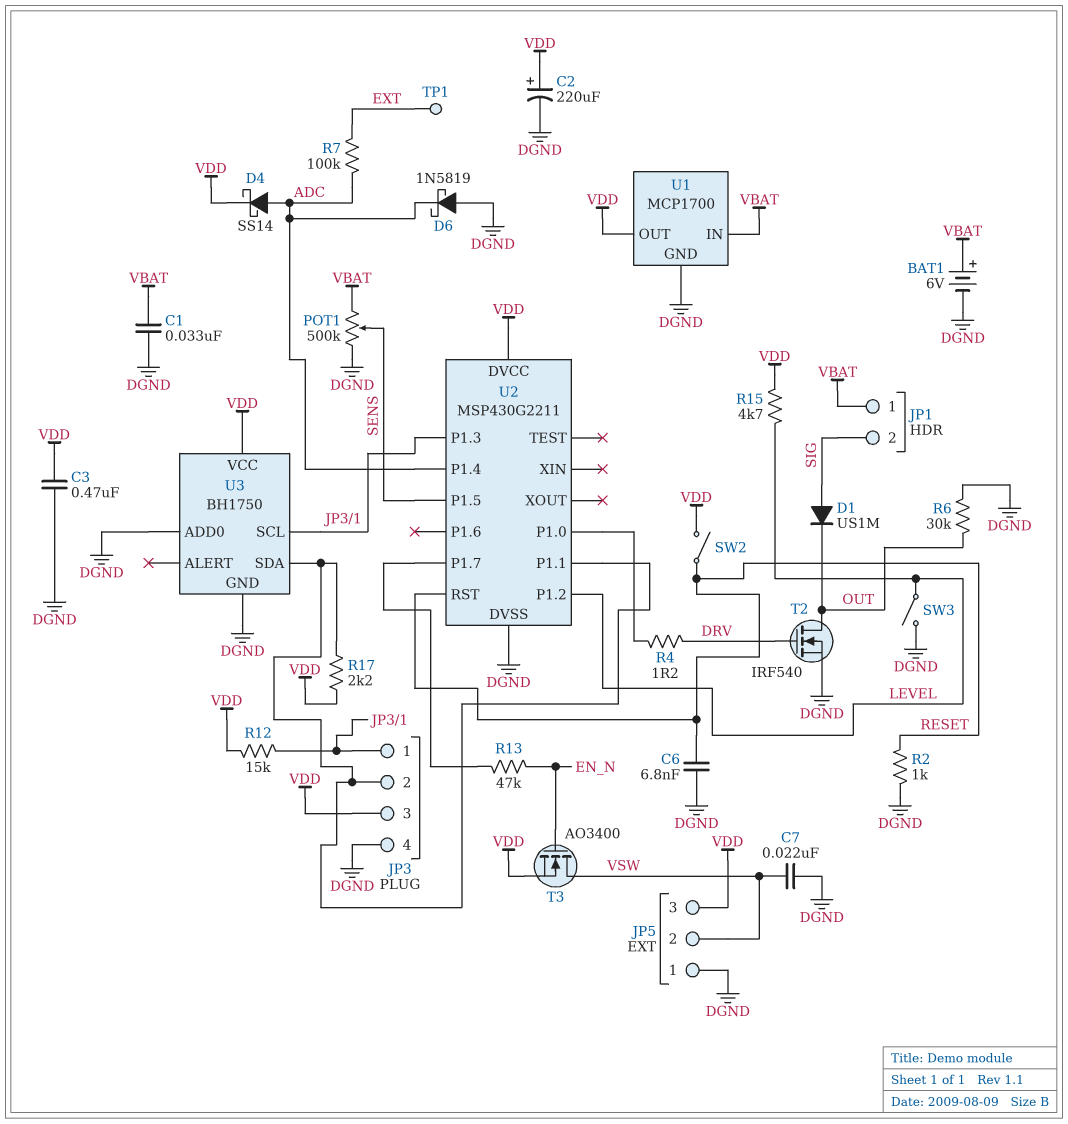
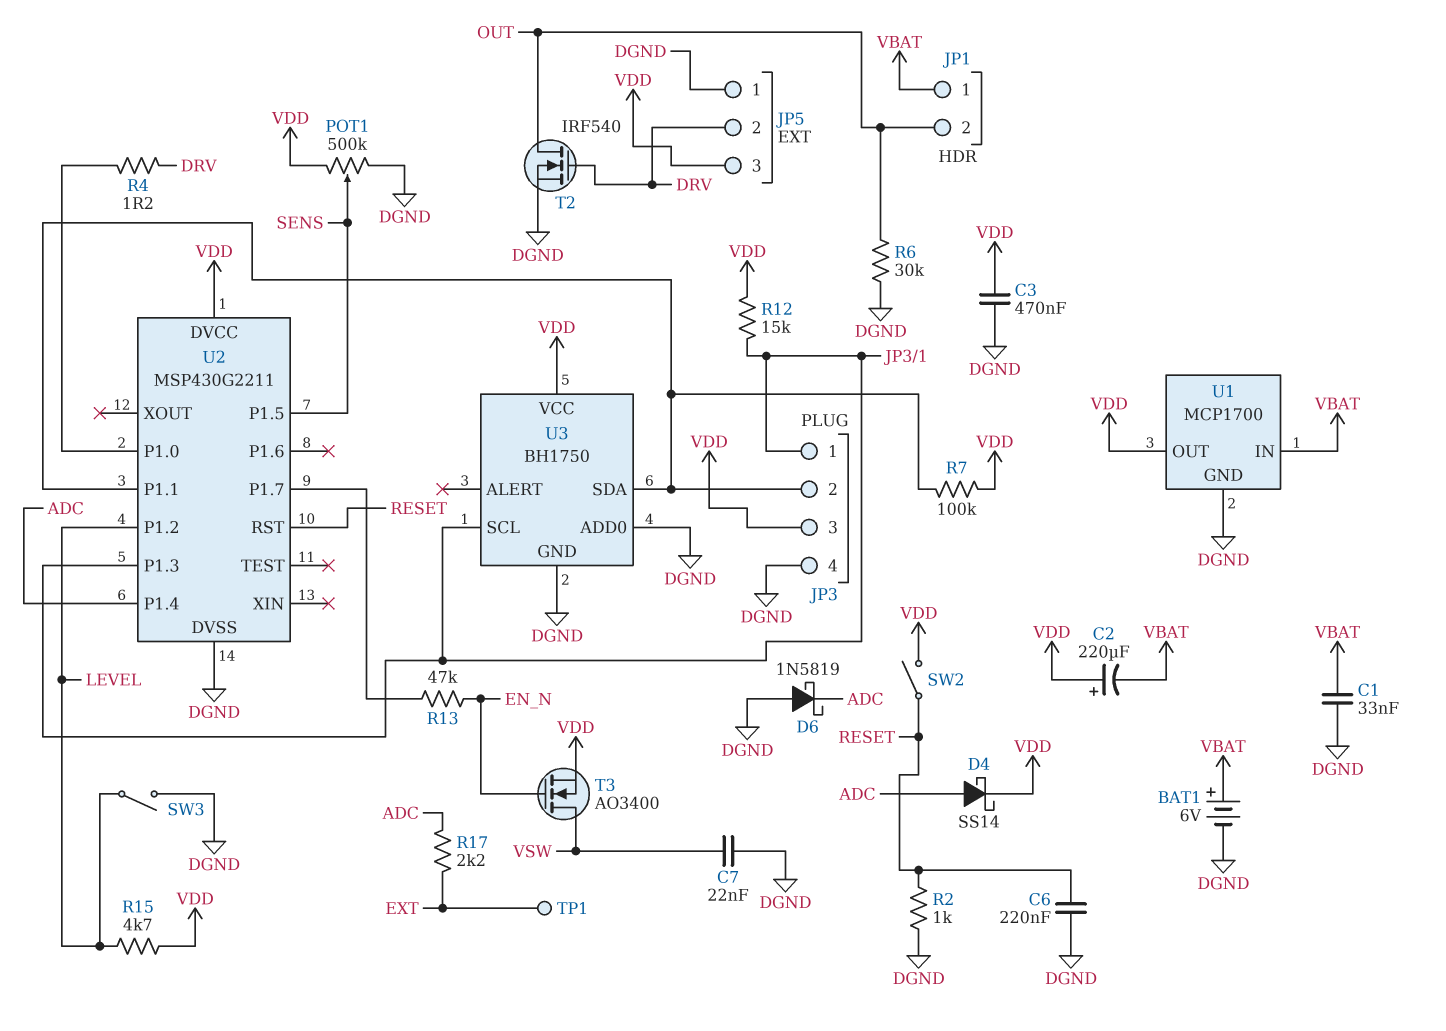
C2: 220uF (plus VDD, minus DGND) -> 220uF (plus VDD, minus VBAT)
C6: 6.8nF (DGND, RESET) -> 220nF (DGND, RESET)
D1: diode US1M (A SIG, K OUT) -> none
JP1 pin 2: SIG -> OUT
JP5 pin 2: VSW -> DRV
POT1: 500k (DGND, VBAT, wiper SENS) -> 500k (DGND, VDD, wiper SENS)
R7: 100k (ADC, EXT) -> 100k (JP3/2, VDD)
R17: 2.2k (JP3/2, VDD) -> 2.2k (ADC, EXT)

